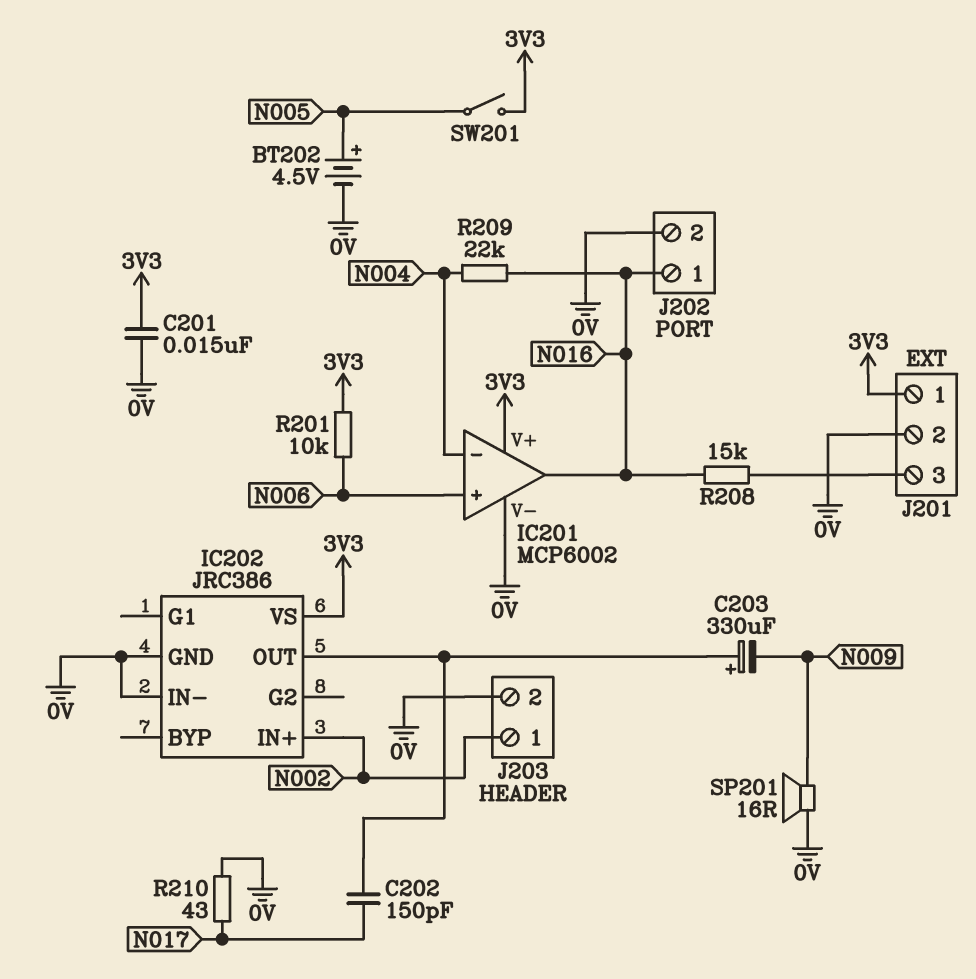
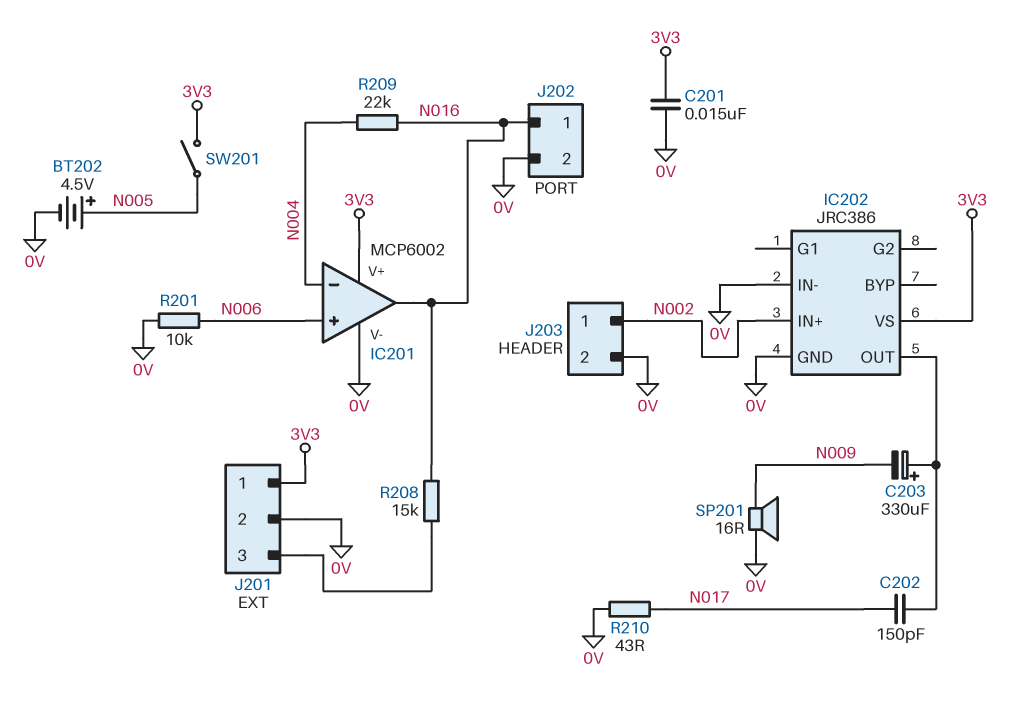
R201: 10k (3V3, N006) -> 10k (0V, N006)

